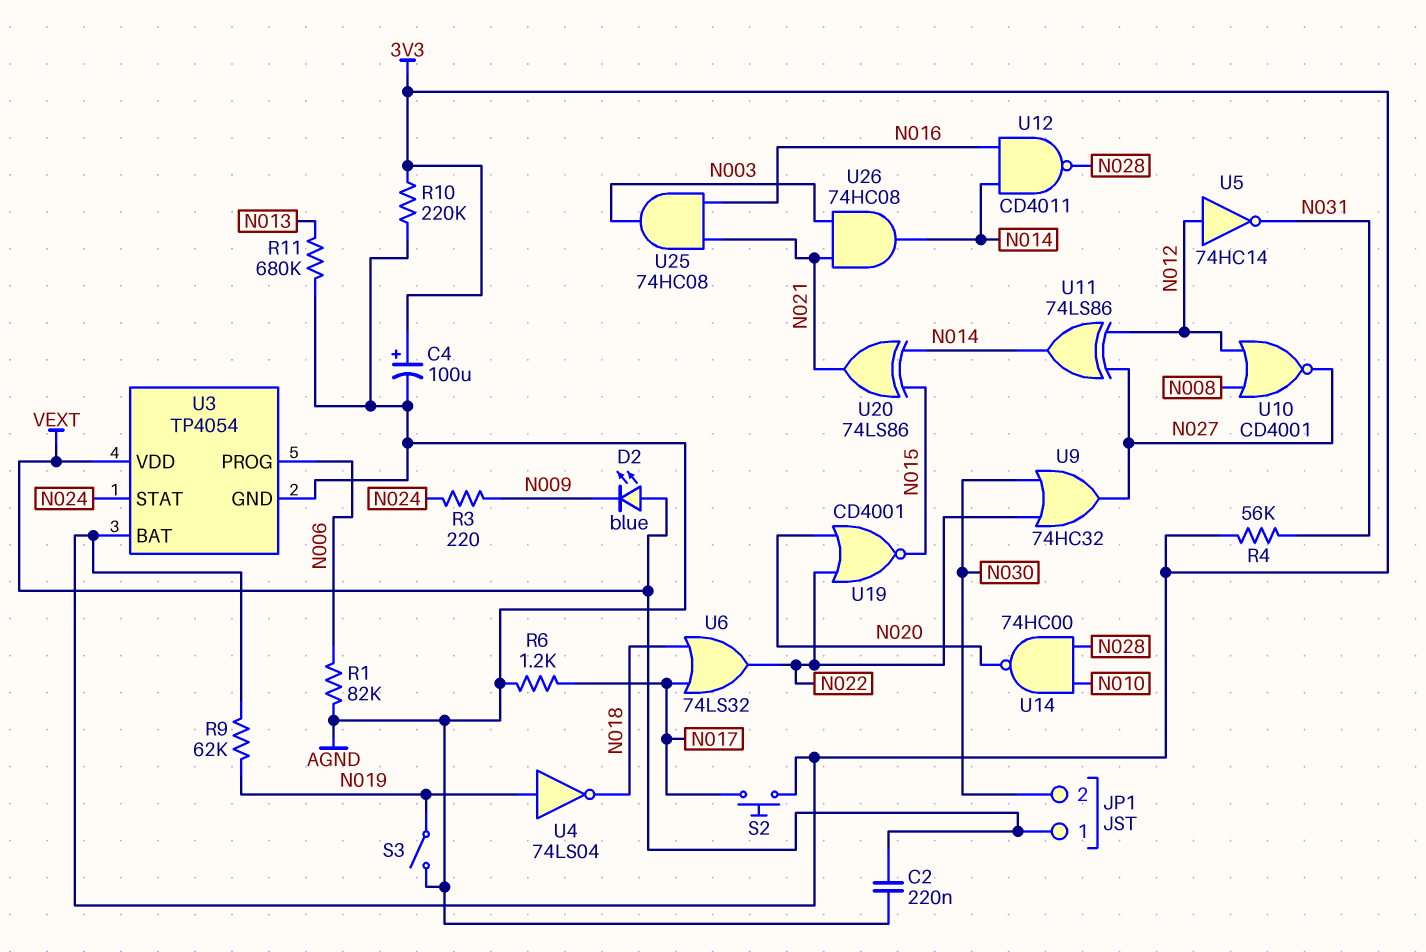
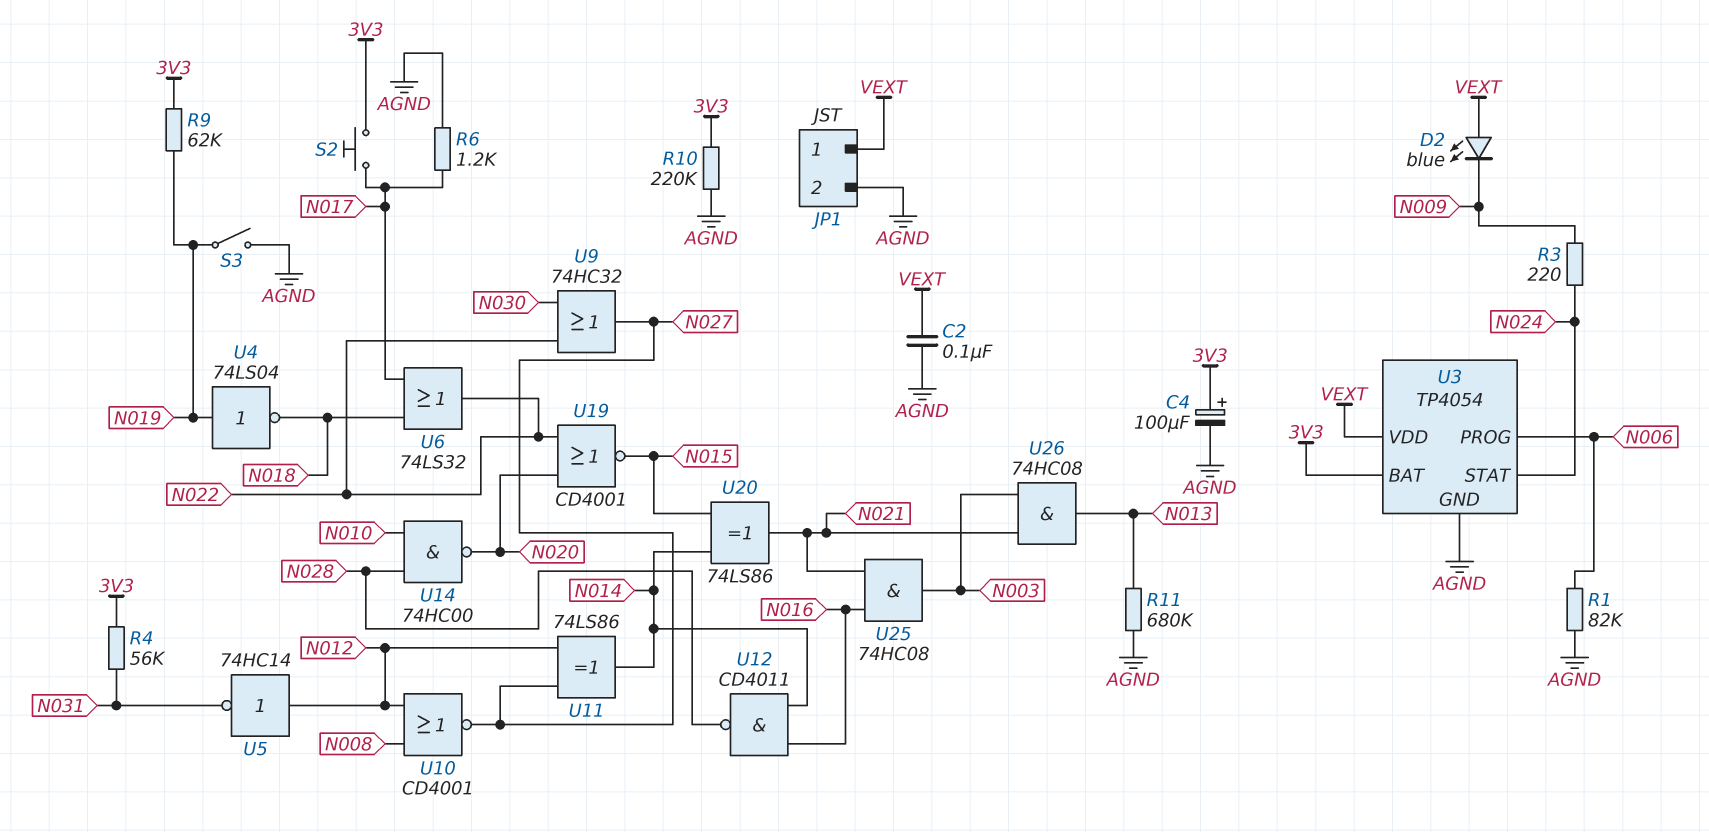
C2: 220nF (AGND, VEXT) -> 100nF (AGND, VEXT)
JP1 pin 2: N030 -> AGND
U26: AND 74HC08 (in N003, in N021, out N014) -> AND 74HC08 (in N003, in N021, out N013)

